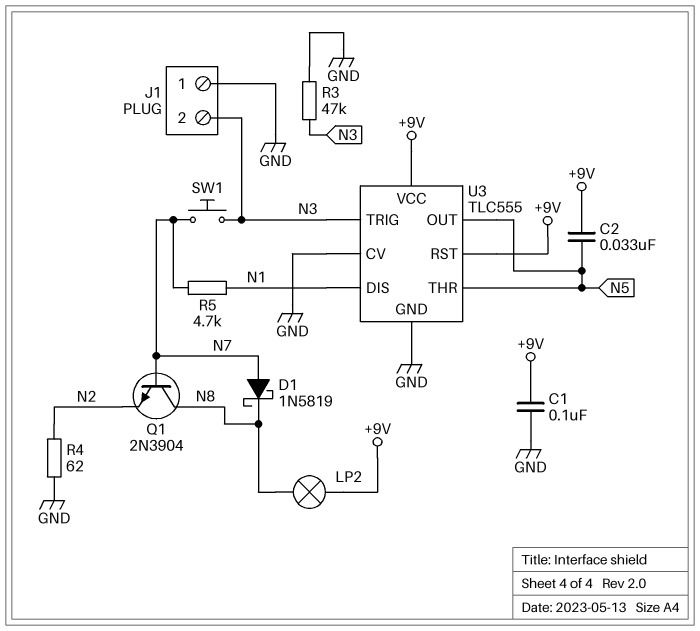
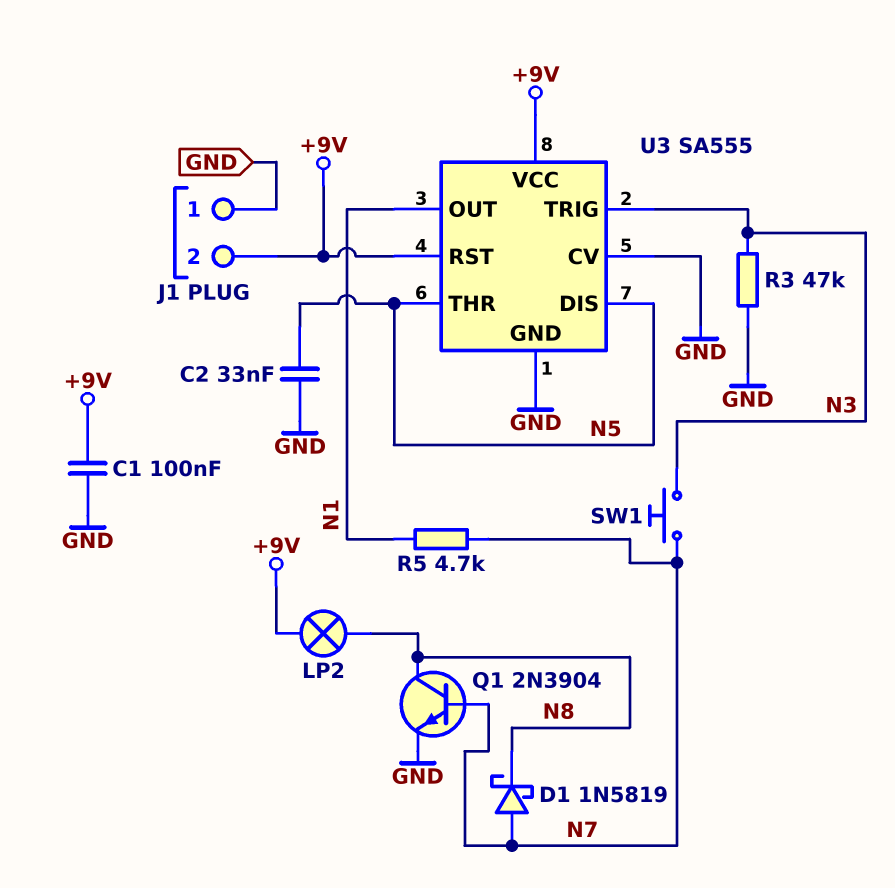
C2: 33nF (+9V, N5) -> 33nF (GND, N5)
J1 pin 2: N3 -> +9V
Q1: NPN 2N3904 (B N7, C N8, E N2) -> NPN 2N3904 (B N7, C N8, E GND)
R4: 62 (GND, N2) -> none
U3: TLC555 -> SA555
U3 pin DIS: N1 -> N5
U3 pin OUT: N5 -> N1

